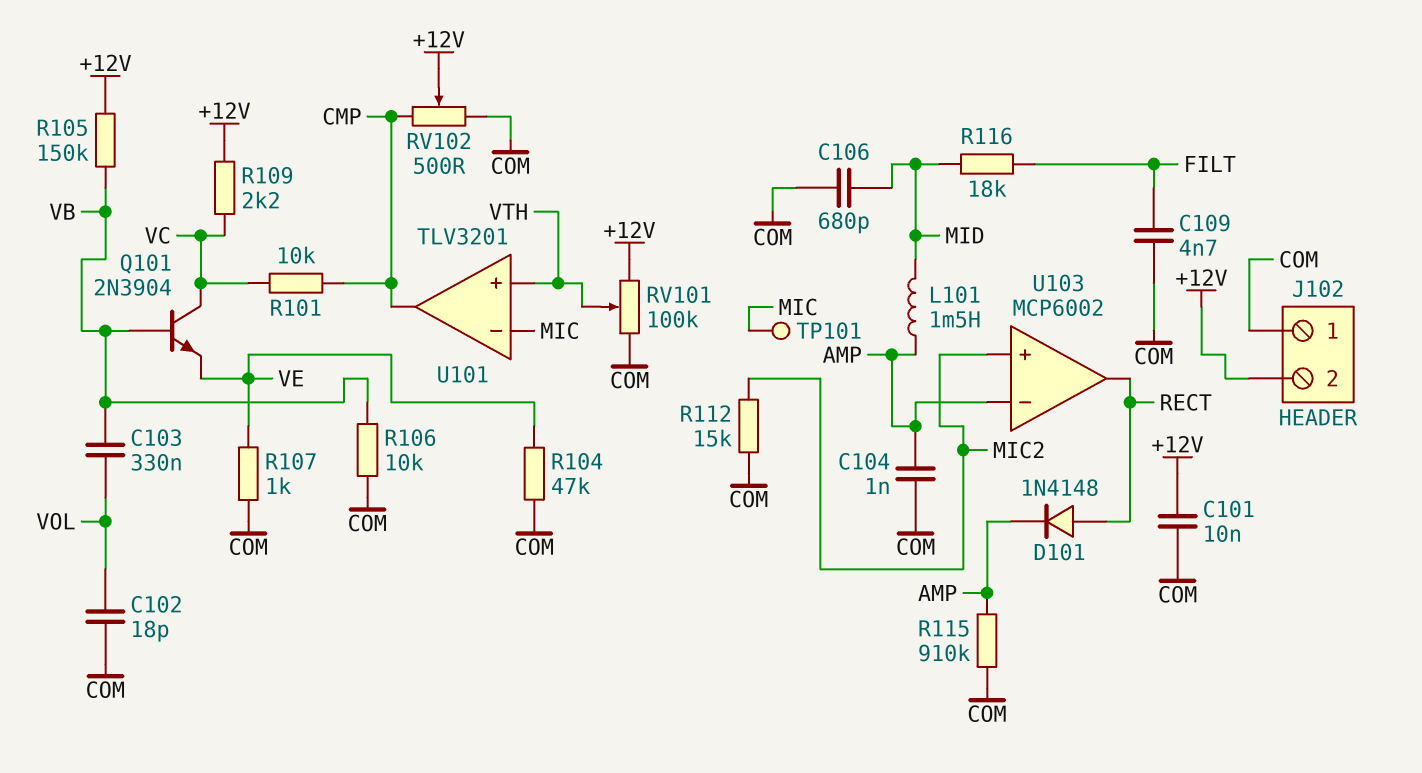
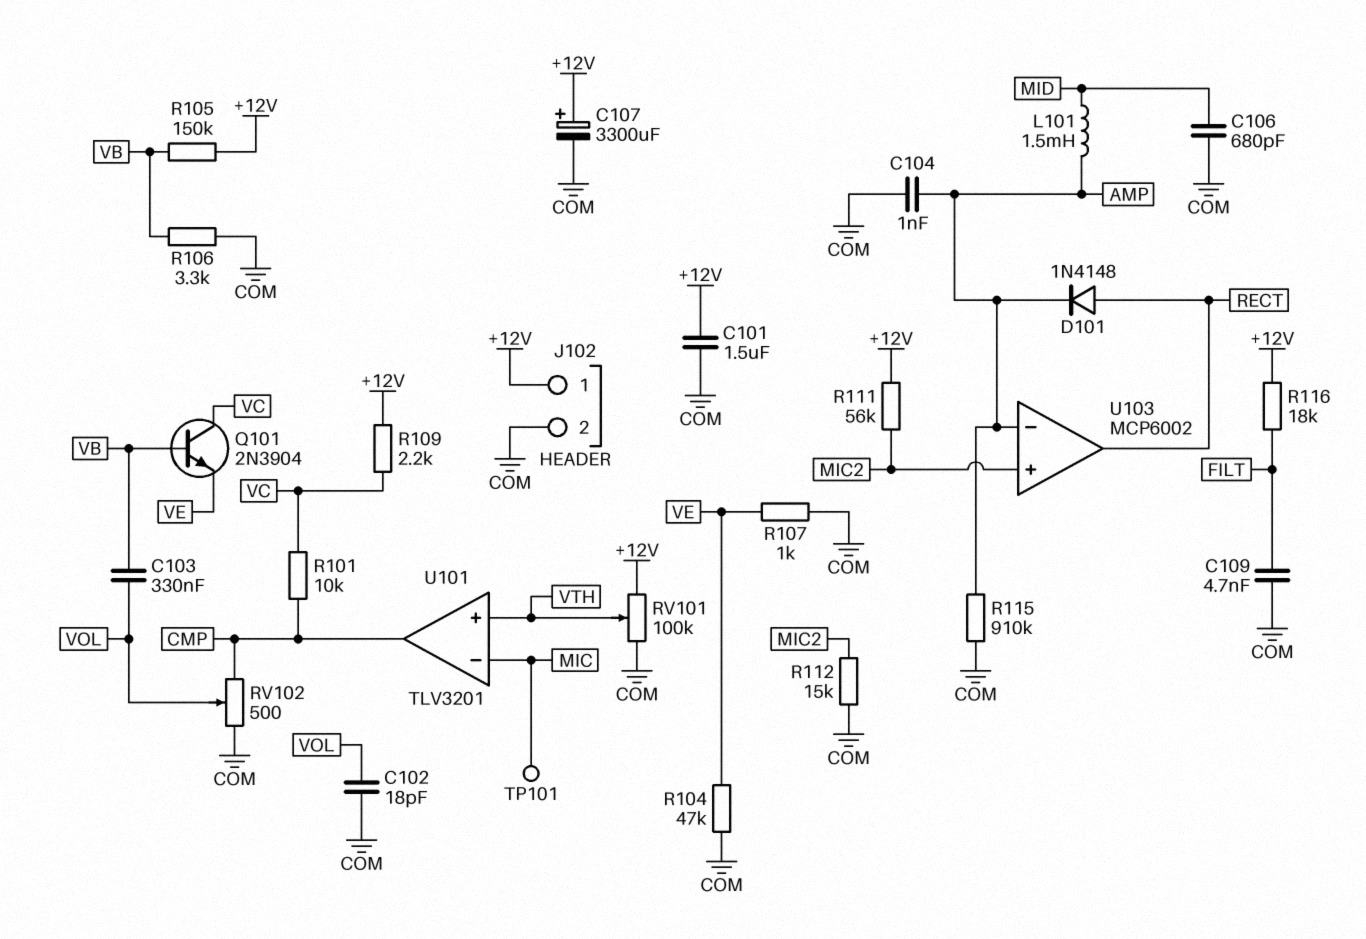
C101: 10nF (+12V, COM) -> 1.5uF (+12V, COM)
C107: none -> 3300uF (plus +12V, minus COM)
J102 pin 1: COM -> +12V
J102 pin 2: +12V -> COM
R106: 10k (COM, VB) -> 3.3k (COM, VB)
R111: none -> 56k (+12V, MIC2)
R116: 18k (FILT, MID) -> 18k (+12V, FILT)
RV102: 500 (CMP, COM, wiper +12V) -> 500 (CMP, COM, wiper VOL)

